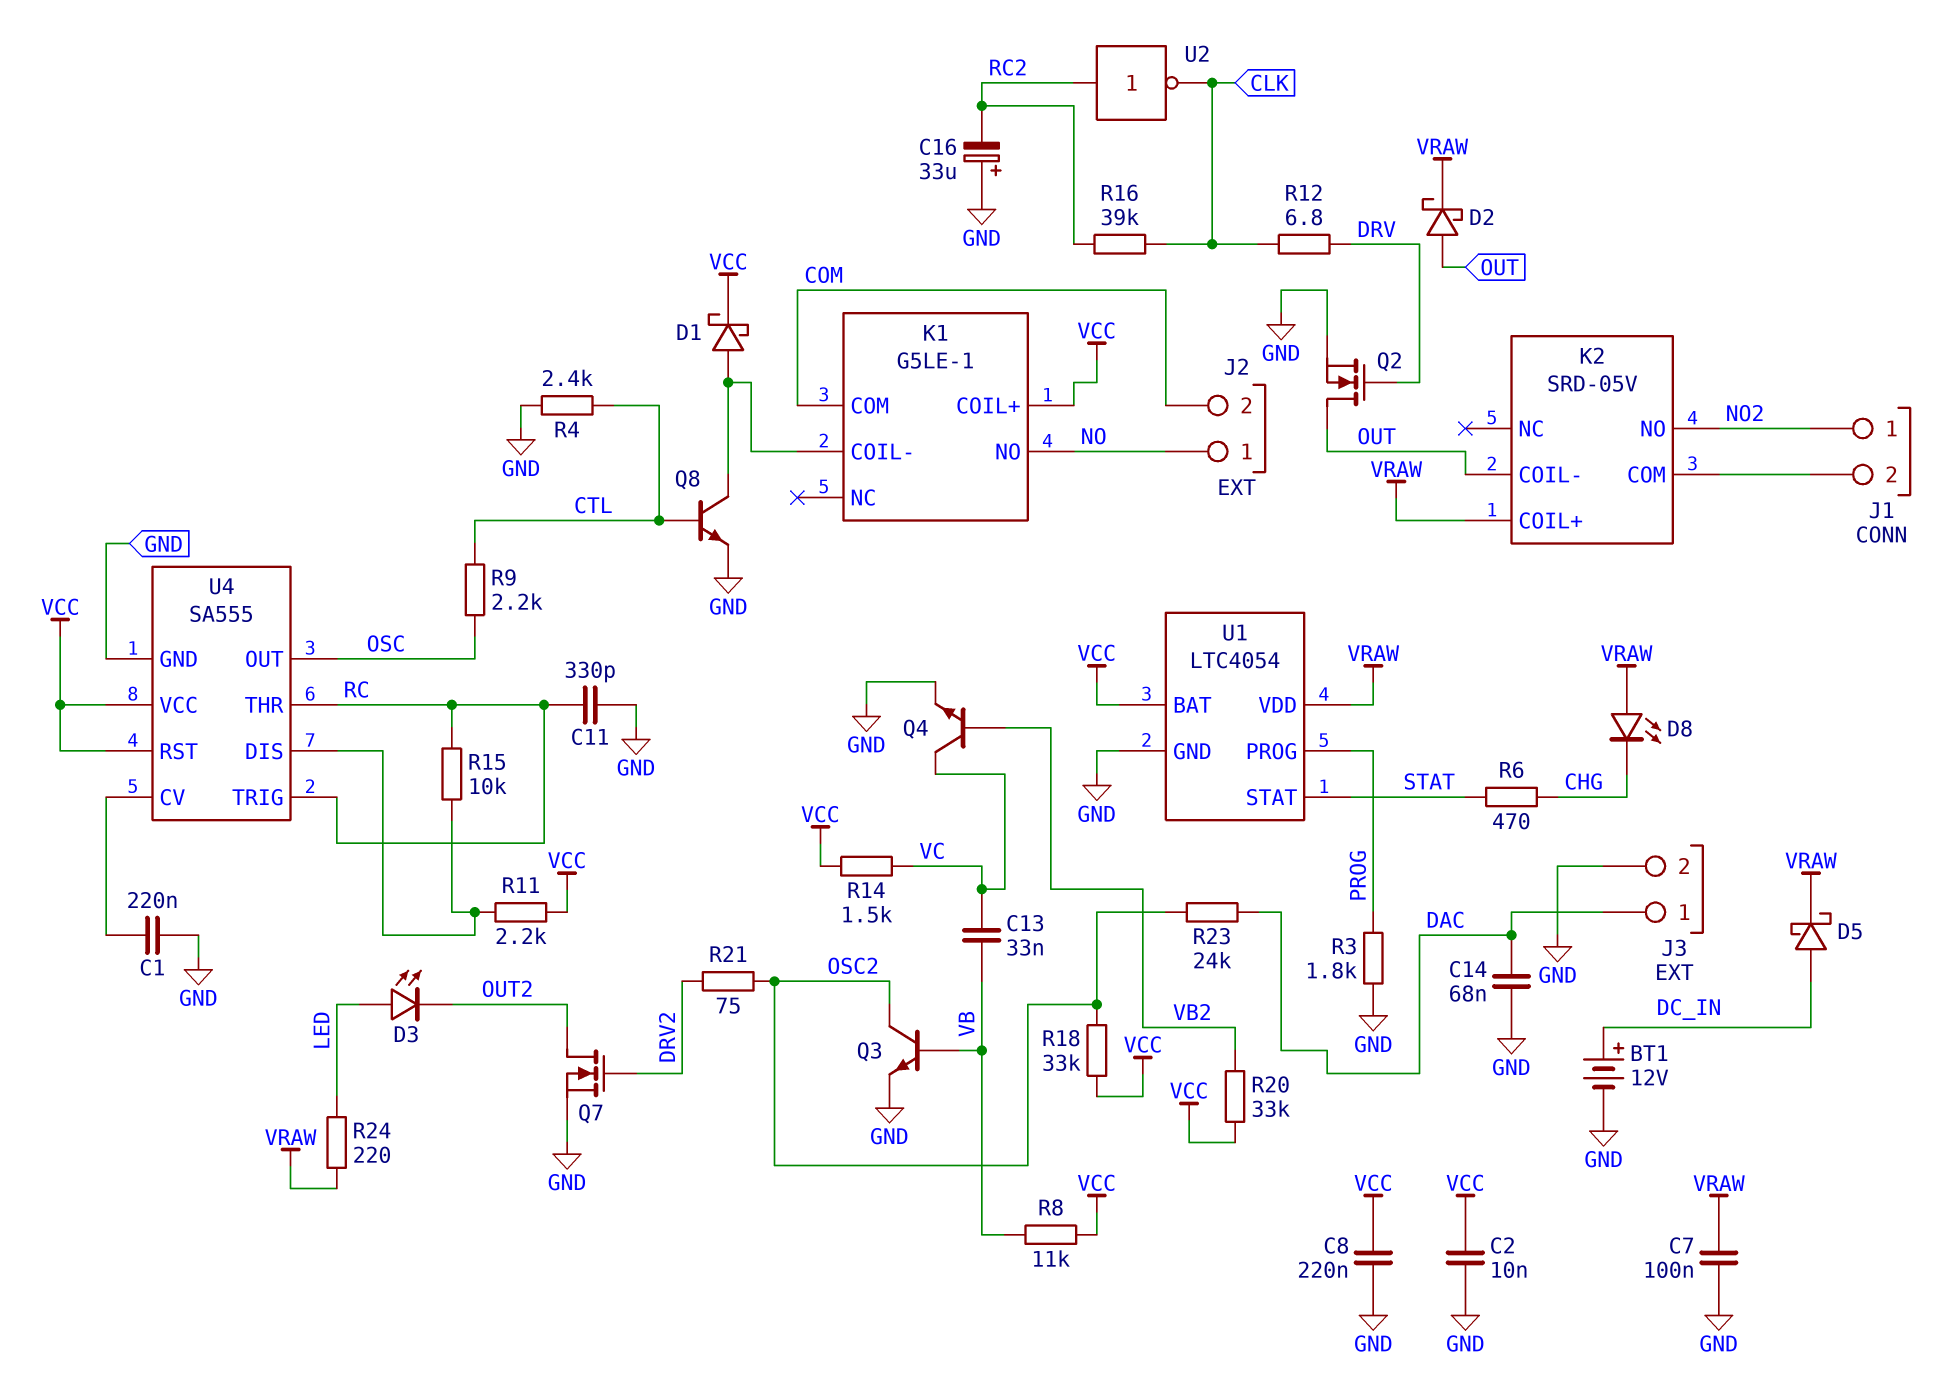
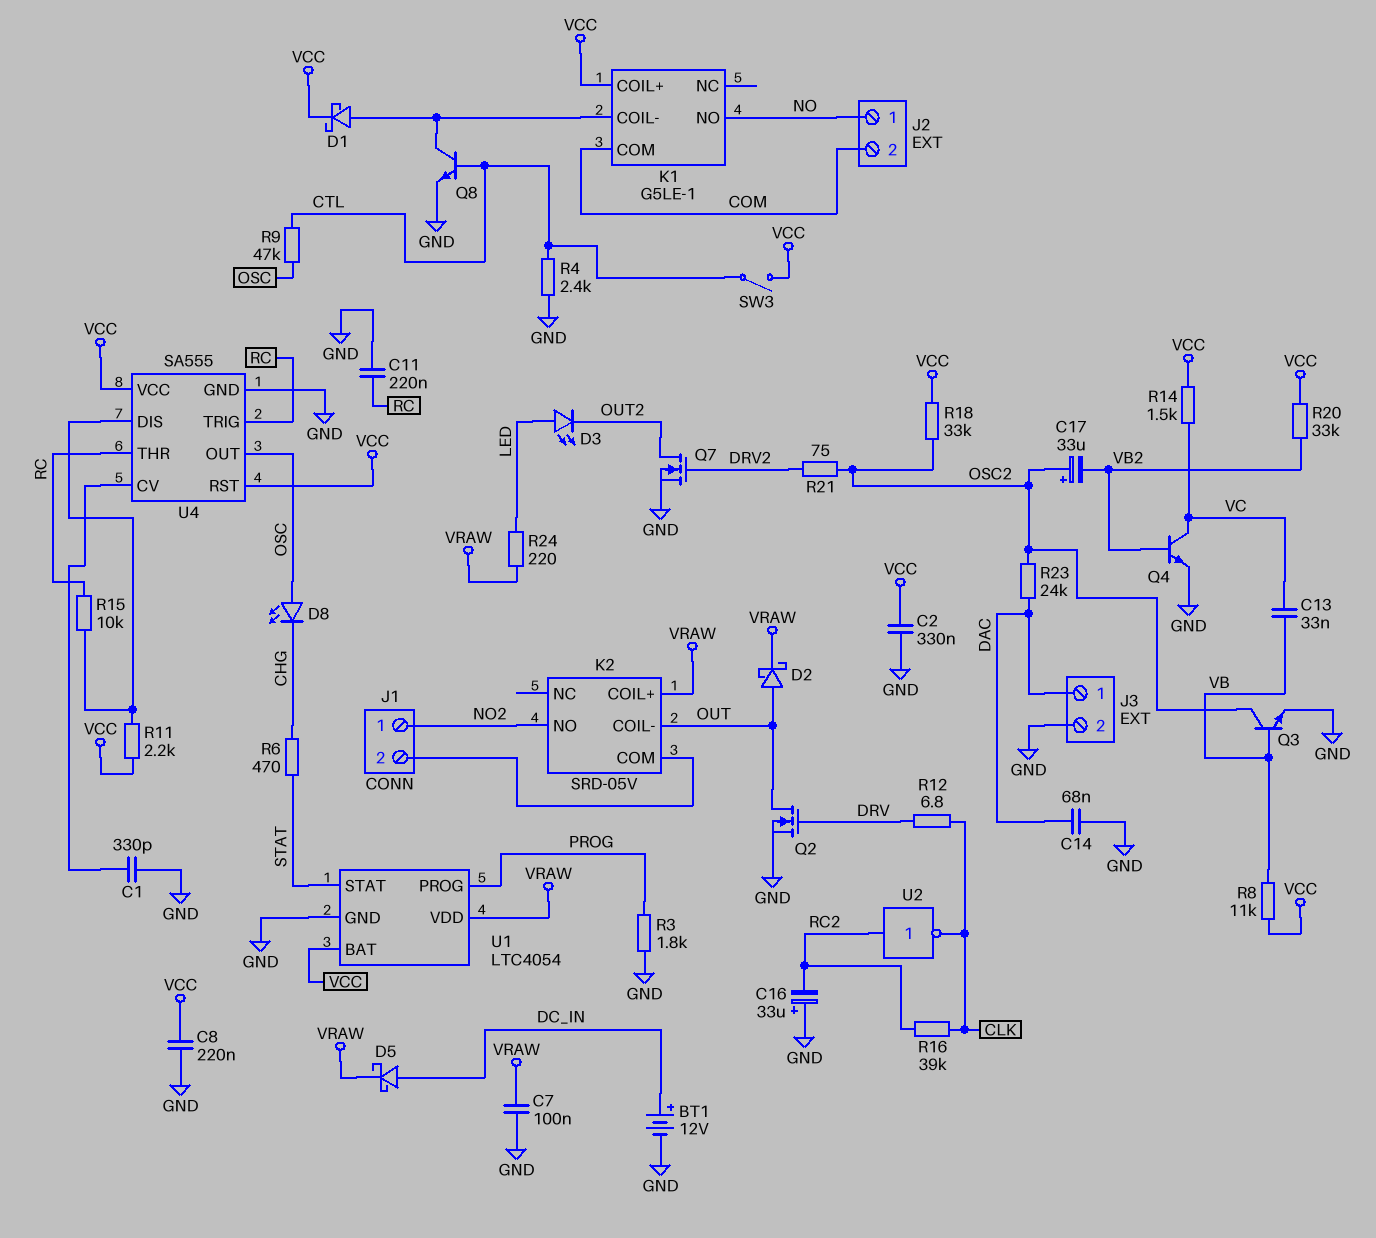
C1: 220nF (GND, U4/CV) -> 330pF (GND, U4/CV)
C2: 10nF (GND, VCC) -> 330nF (GND, VCC)
C11: 330pF (GND, RC) -> 220nF (GND, RC)
C17: none -> 33uF (plus OSC2, minus VB2)
D8: LED (A VRAW, K CHG) -> LED (A OSC, K CHG)
R9: 2.2k (CTL, OSC) -> 47k (CTL, OSC)
SW3: none -> switch (CTL, VCC)

